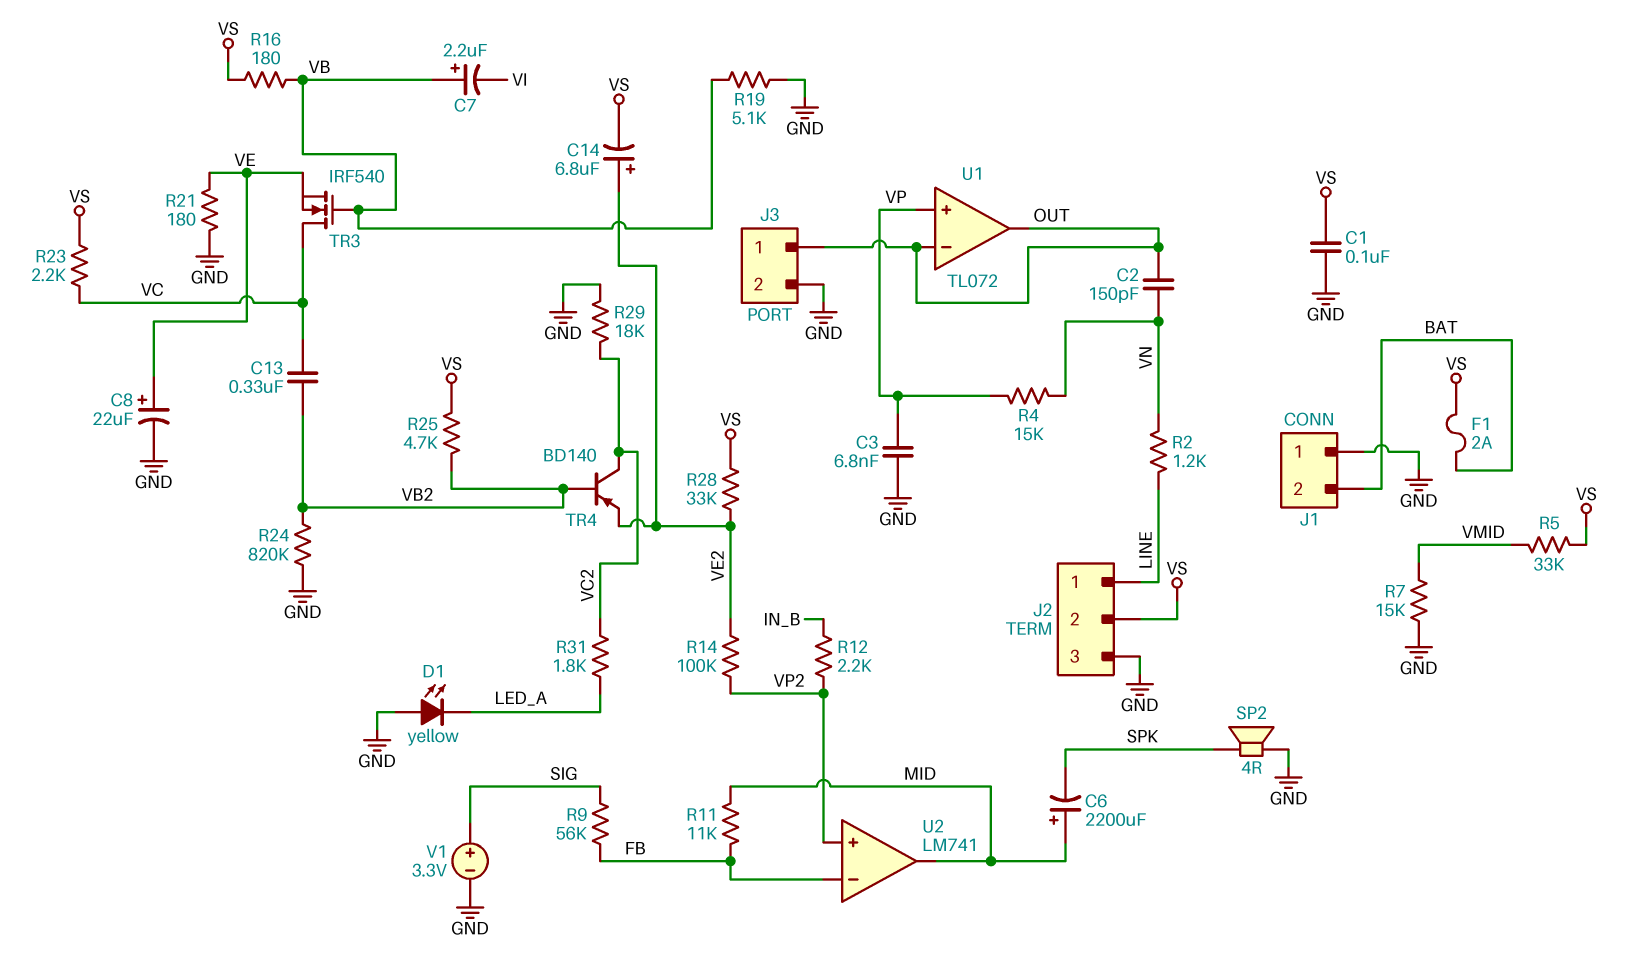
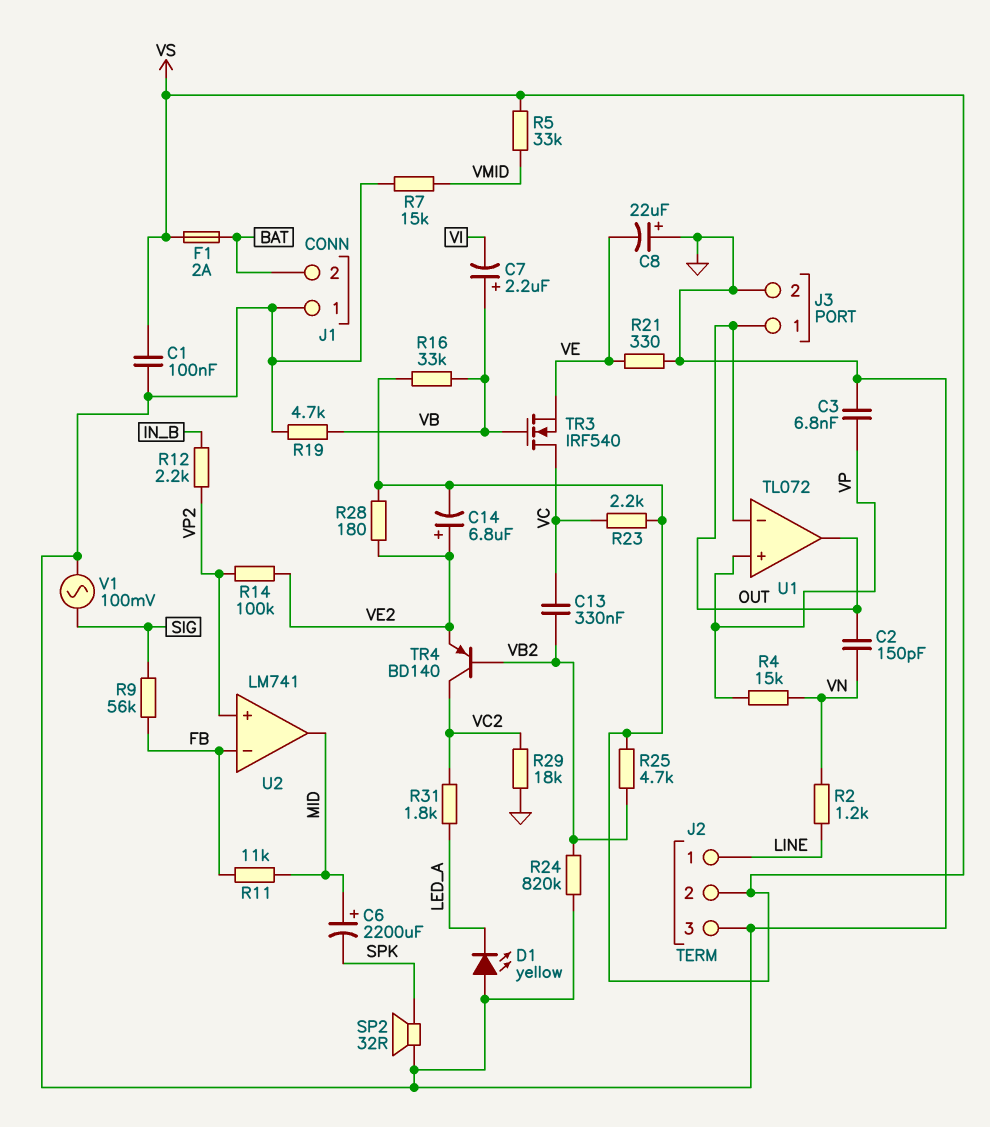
C8: 22uF (plus VE, minus GND) -> 22uF (plus GND, minus VE)
R16: 180 (VB, VS) -> 33k (VB, VS)
R19: 5.1k (GND, VB) -> 4.7k (GND, VB)
R21: 180 (GND, VE) -> 330 (GND, VE)
R28: 33k (VE2, VS) -> 180 (VE2, VS)
SP2: speaker 4R (GND, SPK) -> speaker 32R (GND, SPK)
V1: 3.3V (plus SIG, minus GND) -> AC 100mV (GND, SIG)

